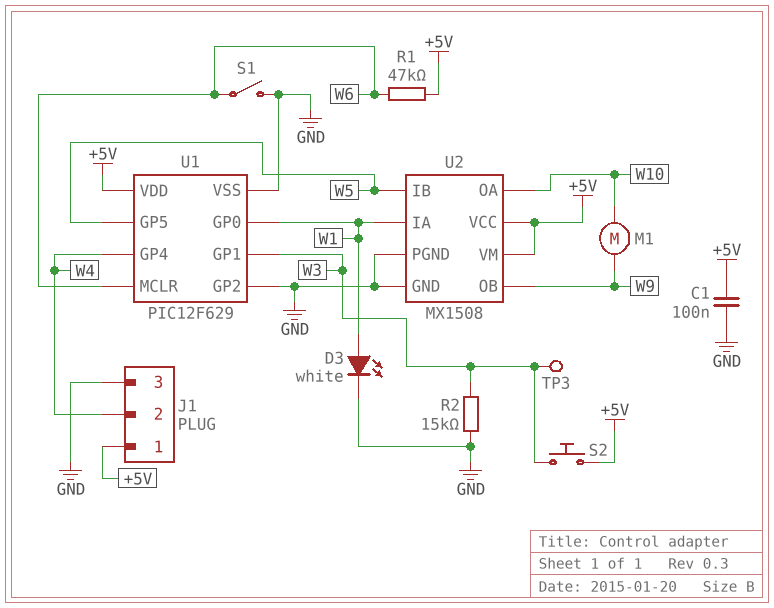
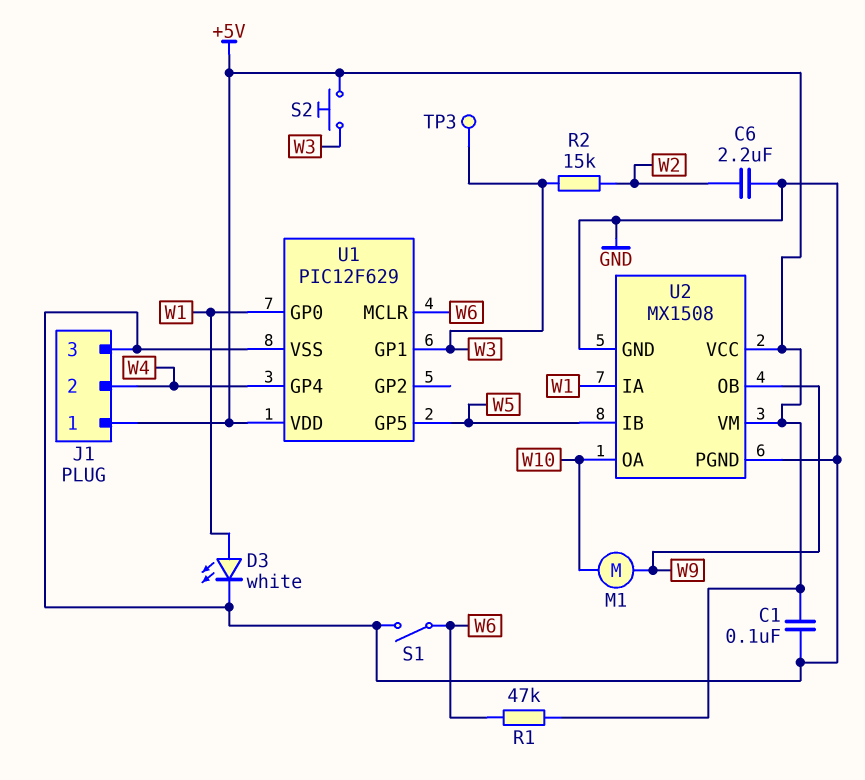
C6: none -> 2.2uF (GND, W2)
R2: 15k (GND, W3) -> 15k (W2, W3)
U1 pin GP2: GND -> none

